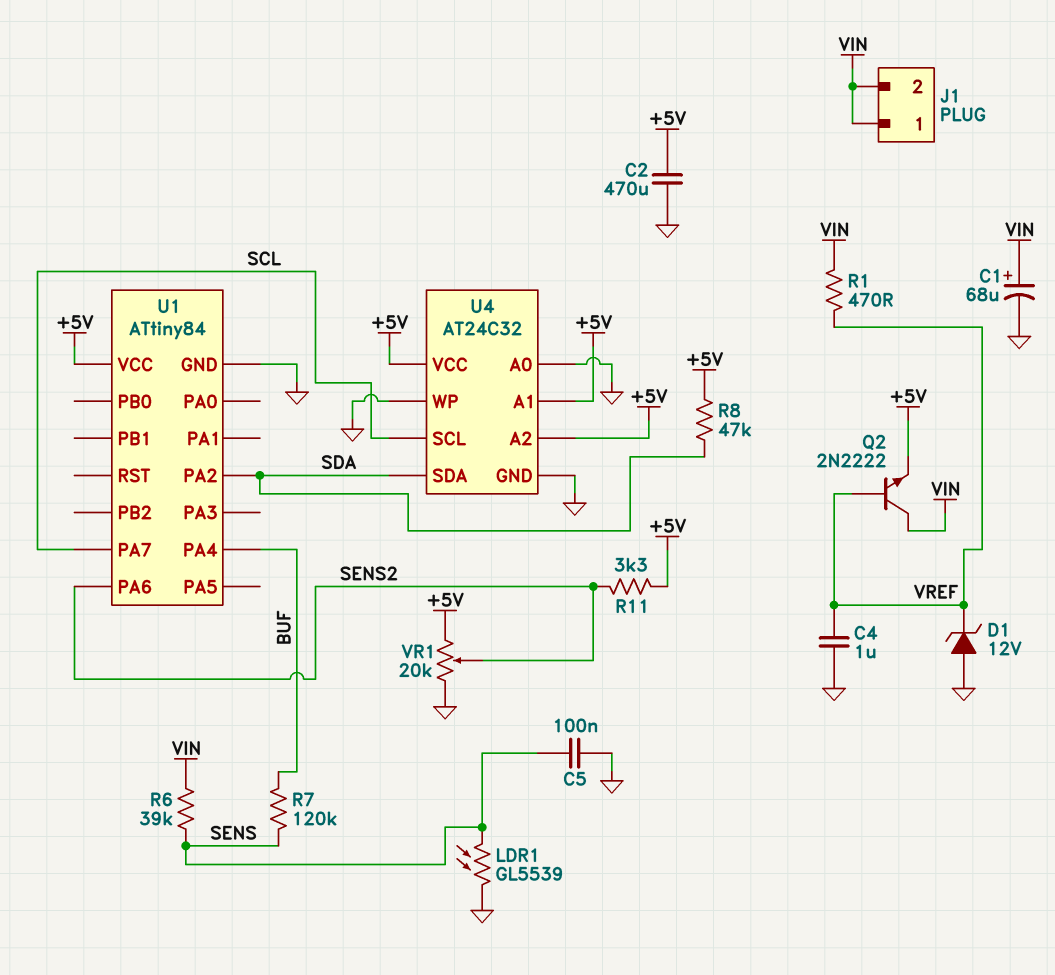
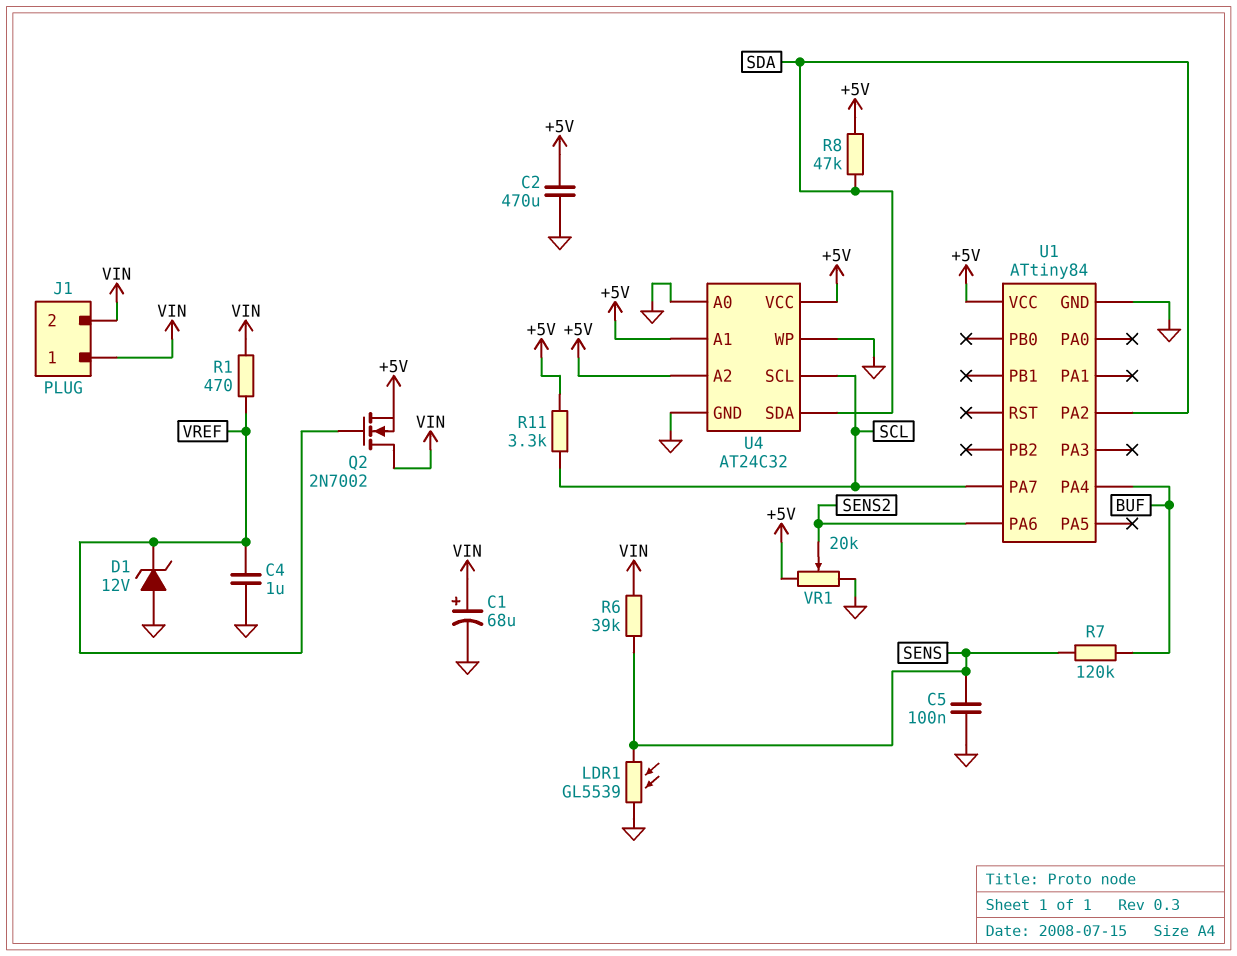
Q2: NPN 2N2222 (B VREF, C VIN, E +5V) -> NMOS 2N7002 (G VREF, D VIN, S +5V)
R11: 3.3k (+5V, SENS2) -> 3.3k (+5V, SCL)

